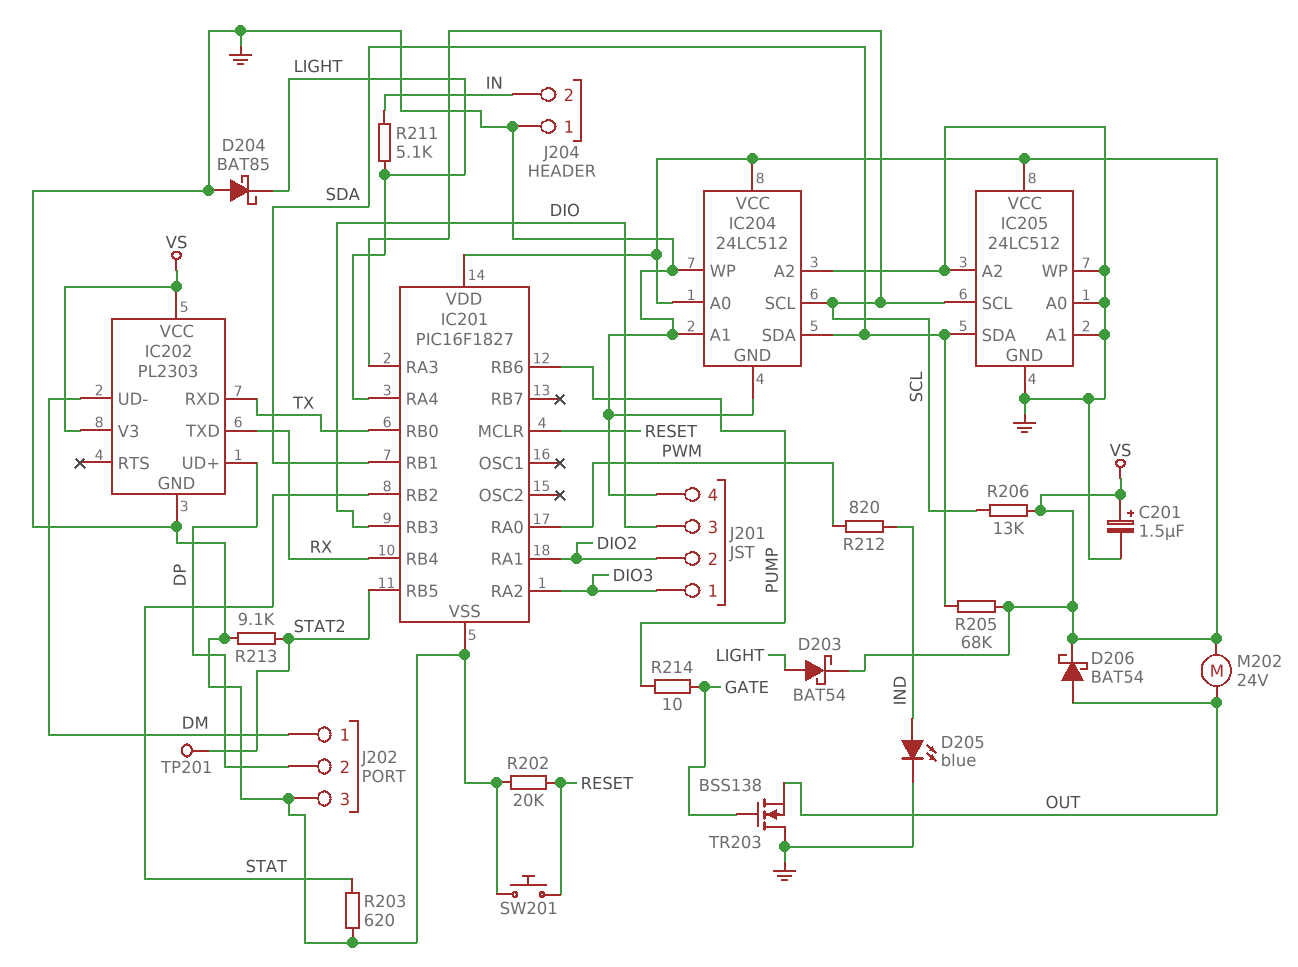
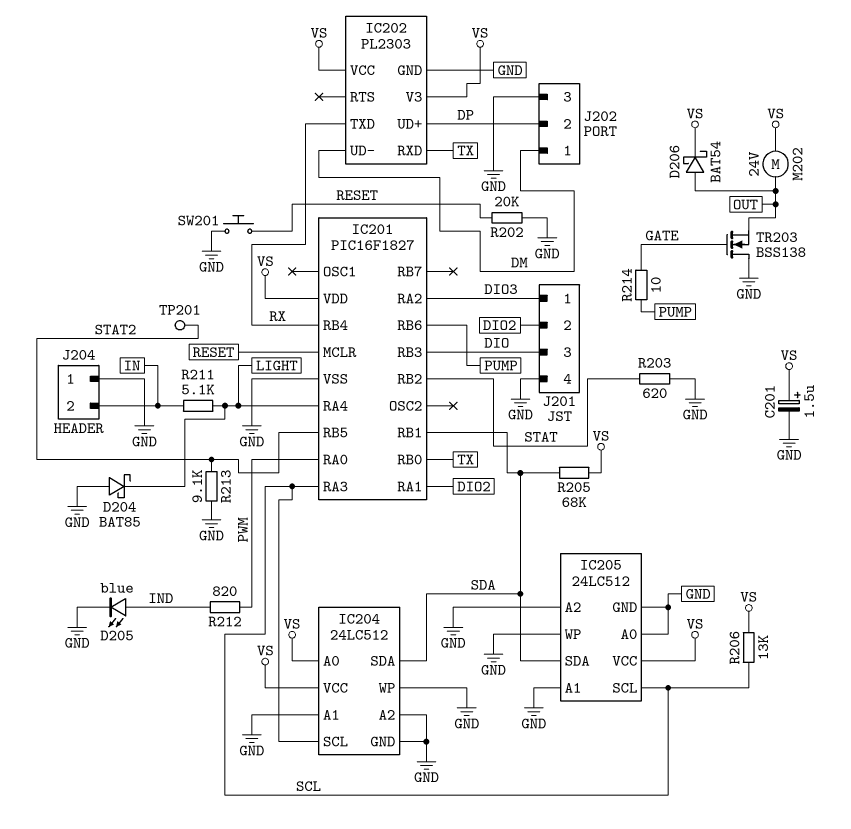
D203: schottky BAT54 (A LIGHT, K VS) -> none

